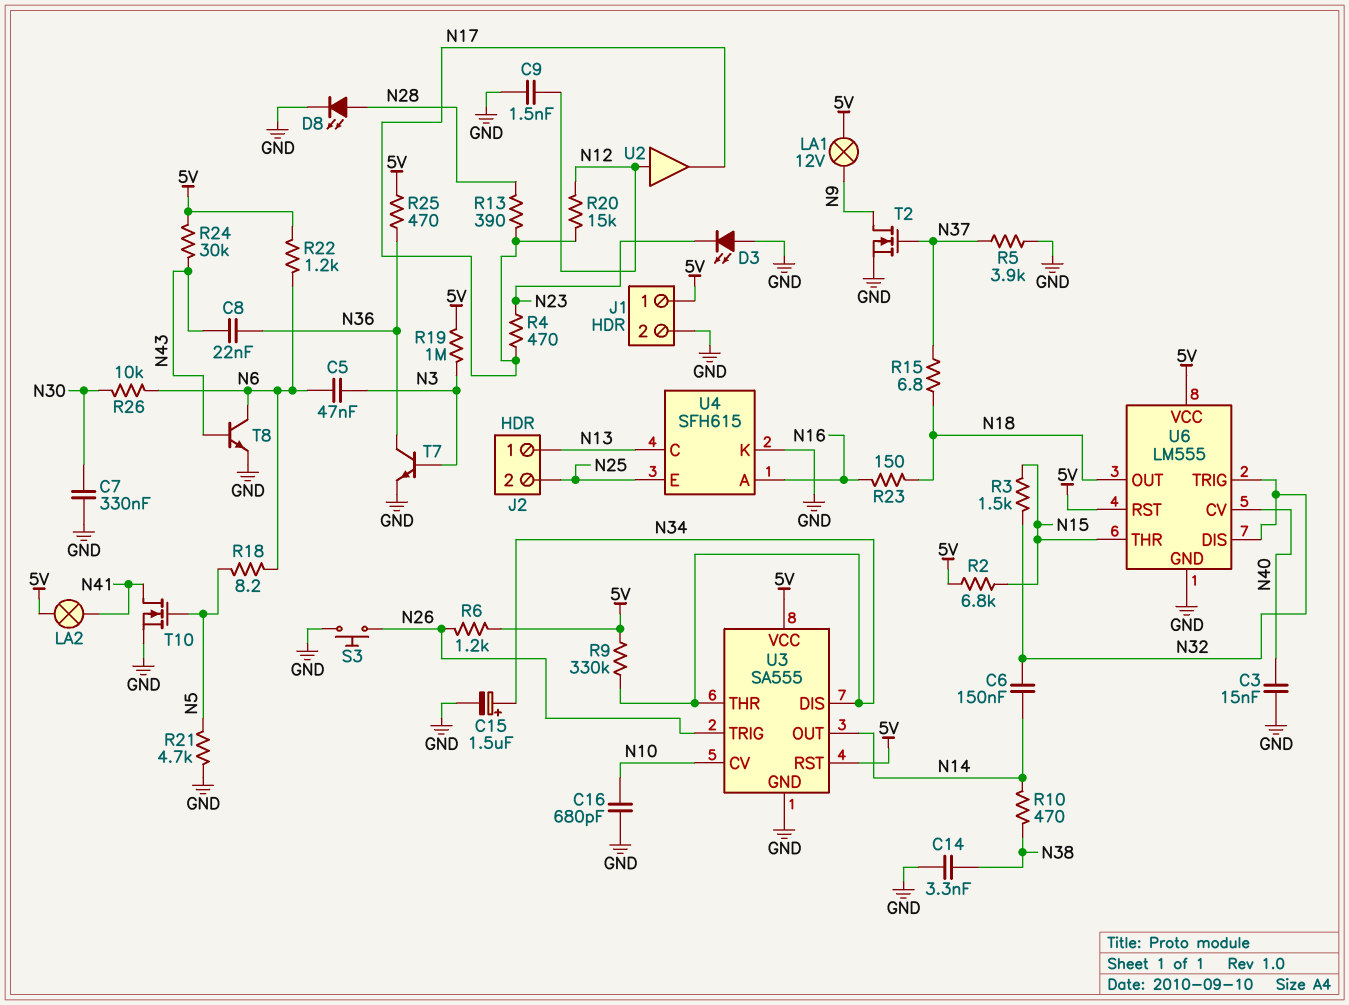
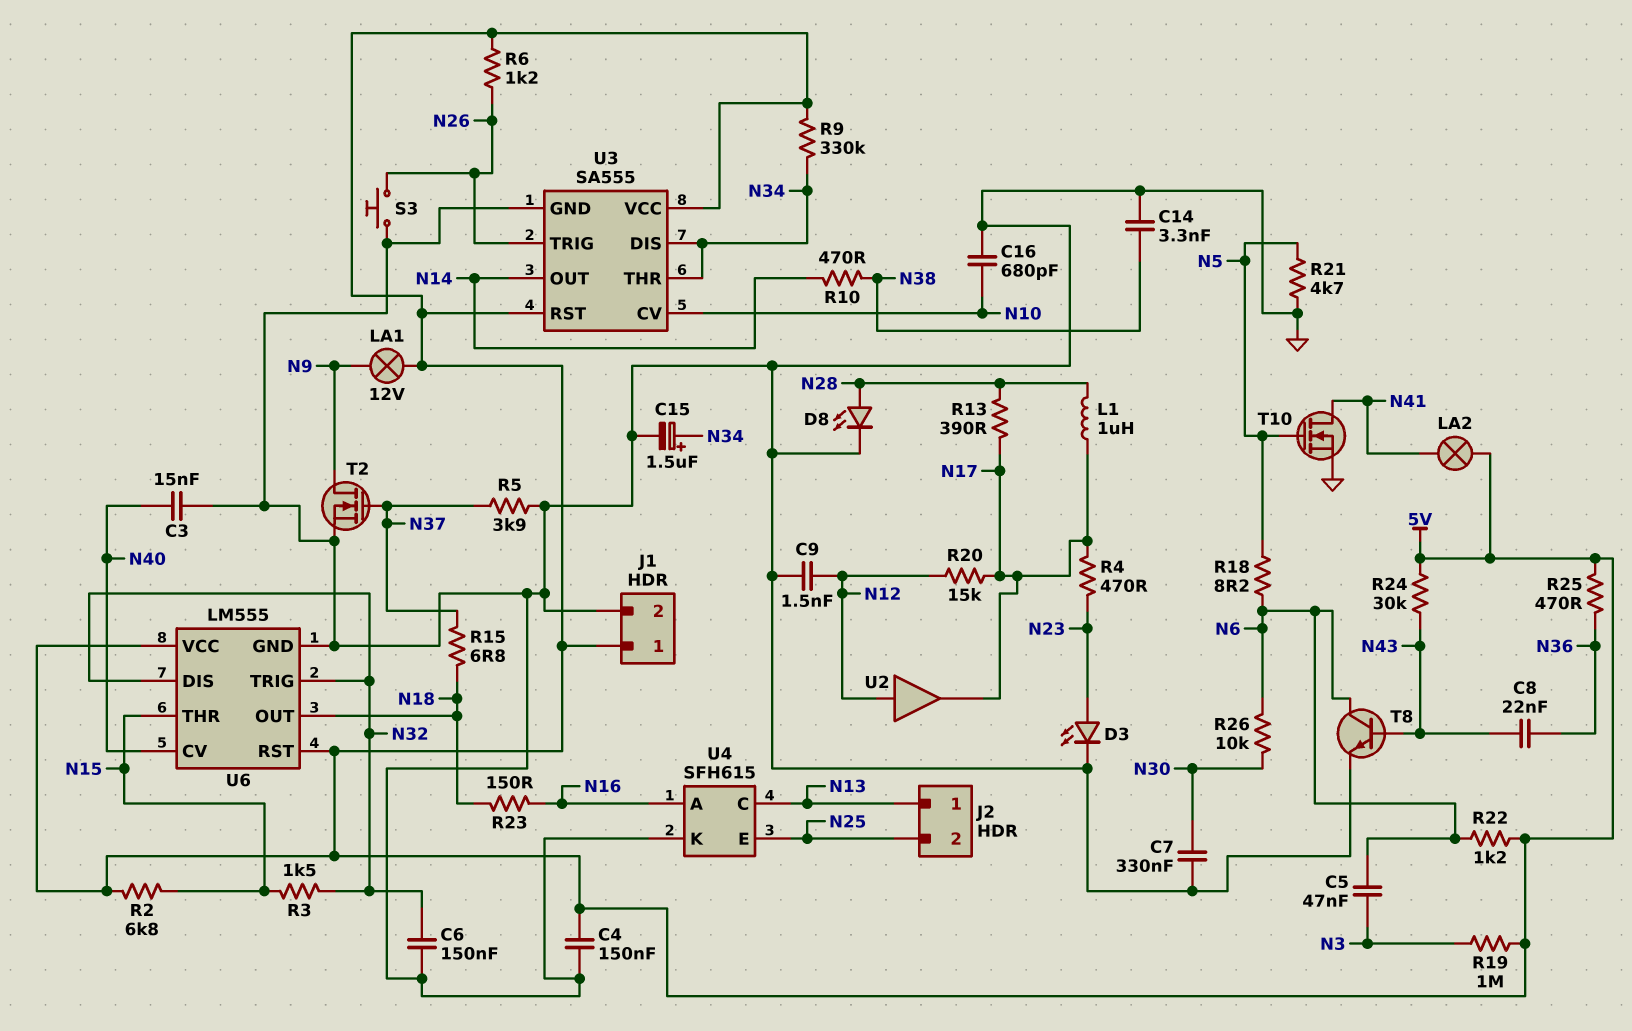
C4: none -> 150nF (5V, GND)
C6: 150nF (N14, N32) -> 150nF (GND, N32)
D3: LED (A GND, K N23) -> LED (A N23, K GND)
L1: none -> 1uH (N17, N28)
T7: NPN (B N3, C N36, E GND) -> none

